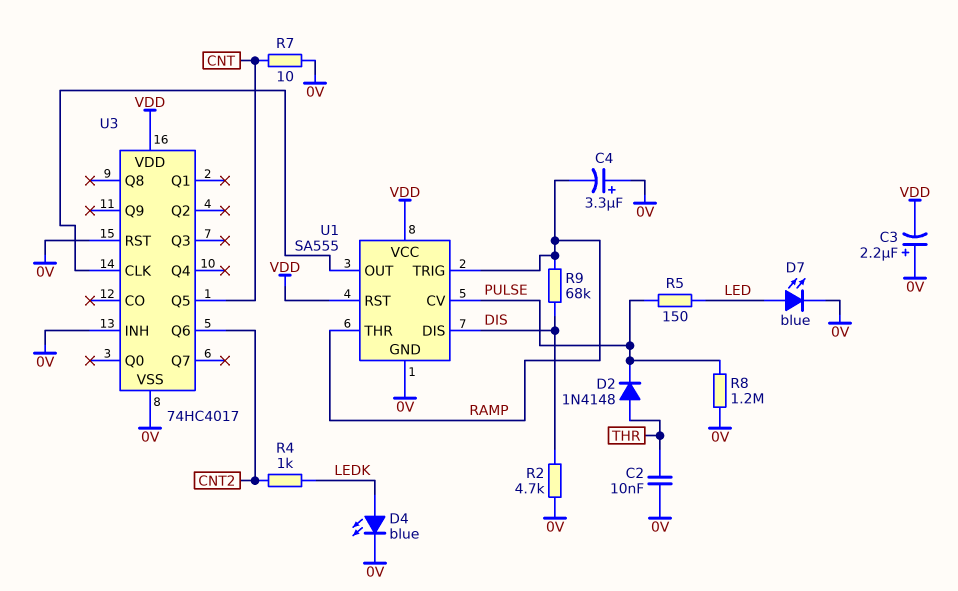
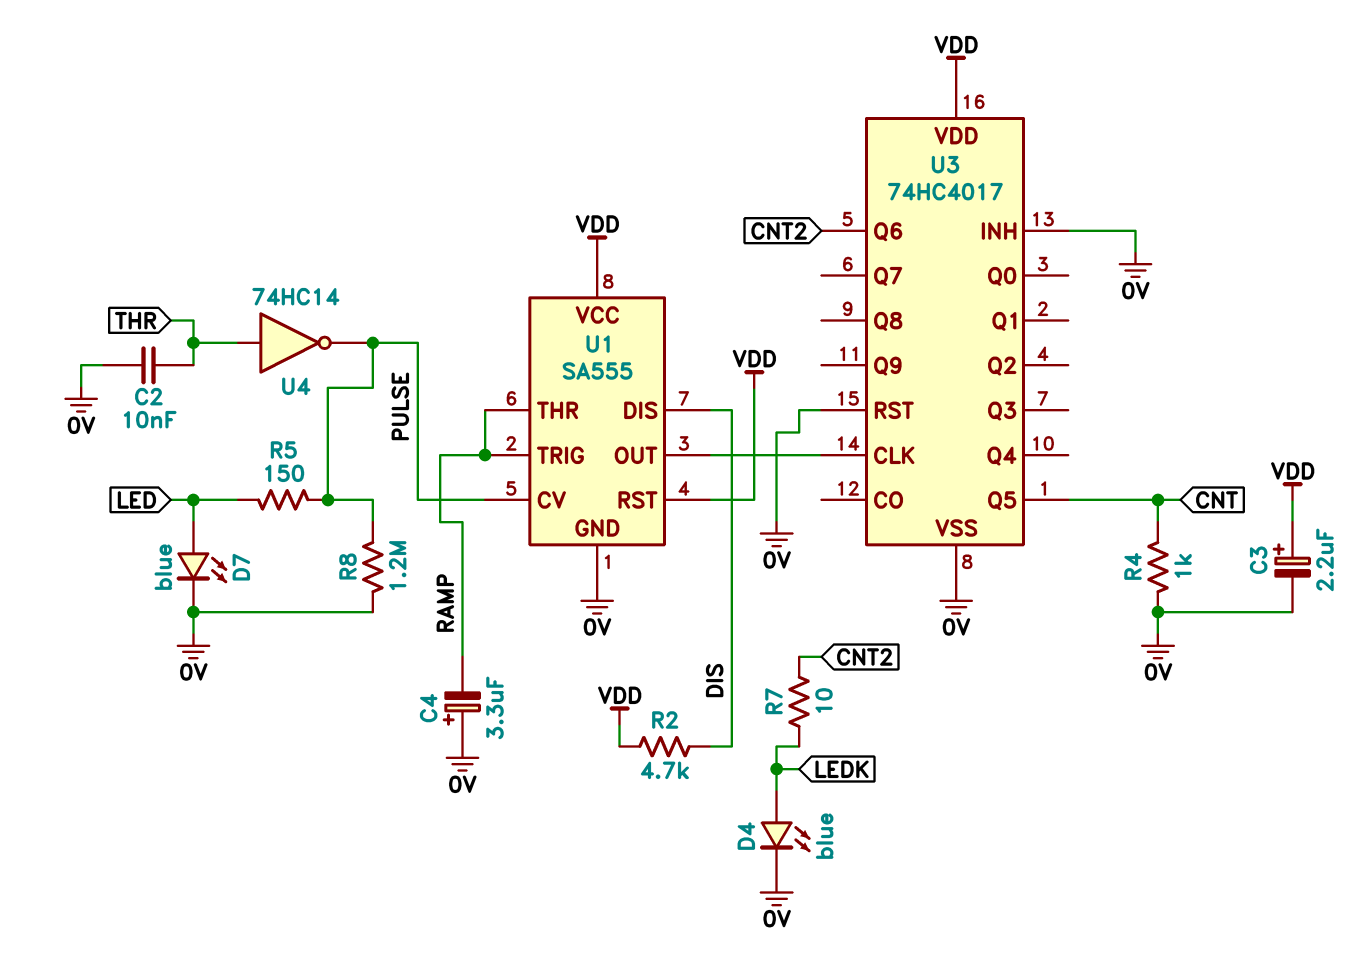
C3: 2.2uF (plus 0V, minus VDD) -> 2.2uF (plus VDD, minus 0V)
D2: diode 1N4148 (A THR, K PULSE) -> none
R2: 4.7k (0V, DIS) -> 4.7k (DIS, VDD)
R4: 1k (CNT2, LEDK) -> 1k (0V, CNT)
R7: 10 (0V, CNT) -> 10 (CNT2, LEDK)
R9: 68k (DIS, RAMP) -> none
U4: none -> NOT 74HC14 (in THR, out PULSE)

